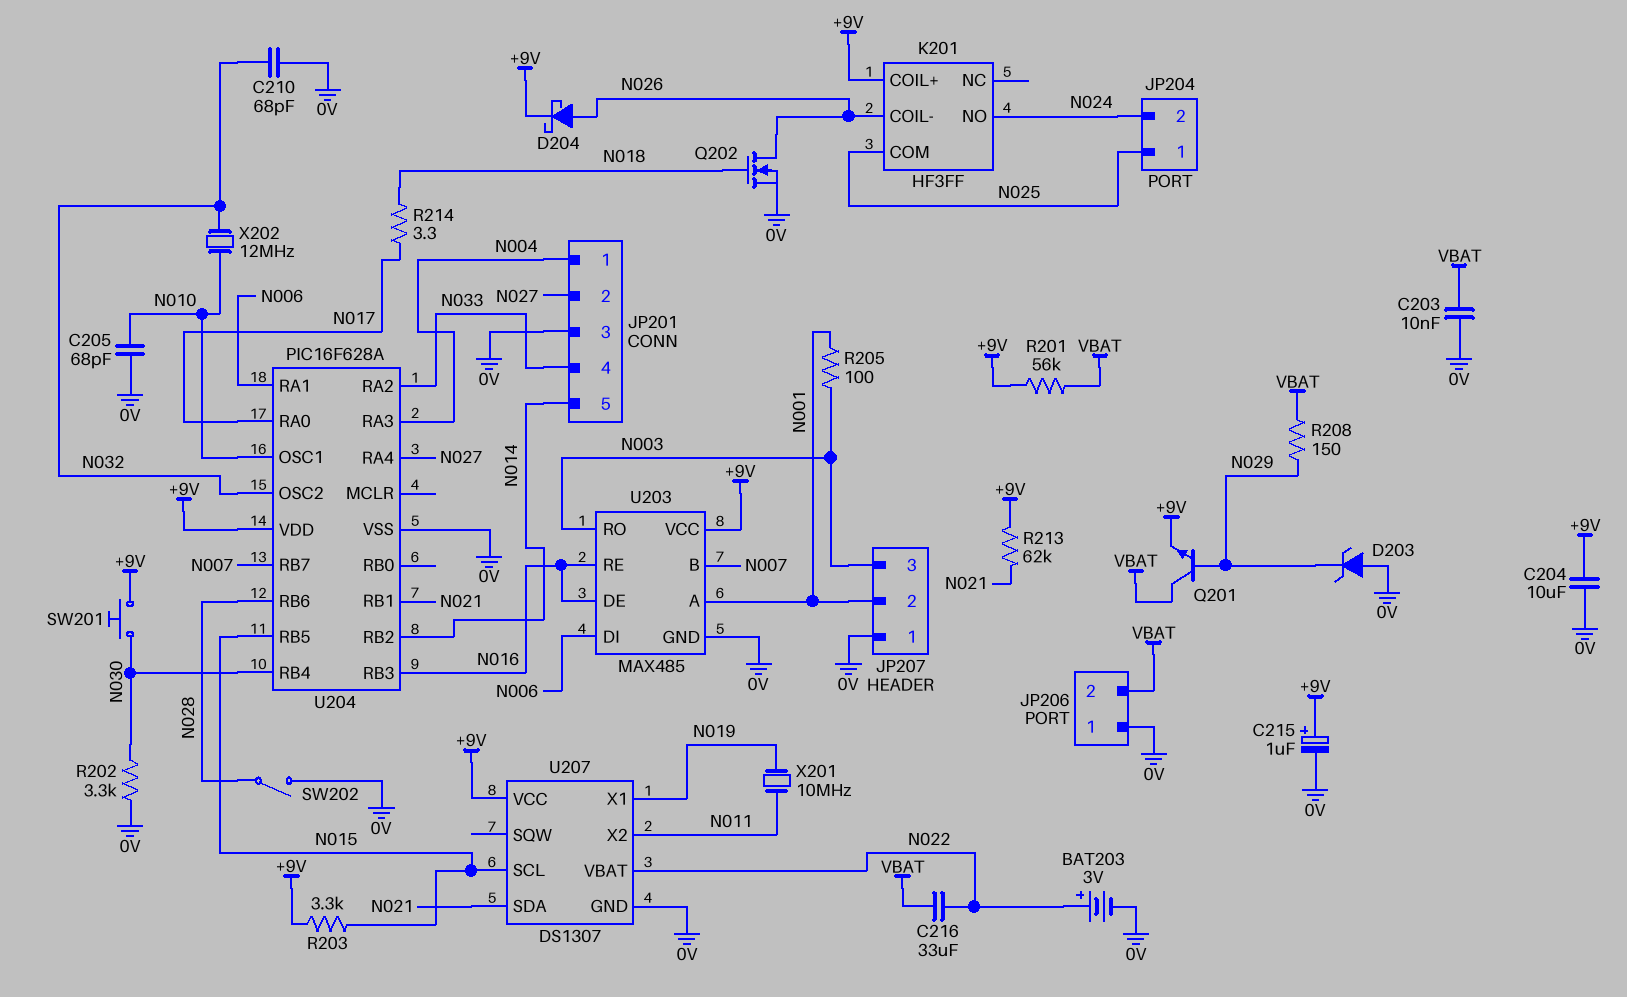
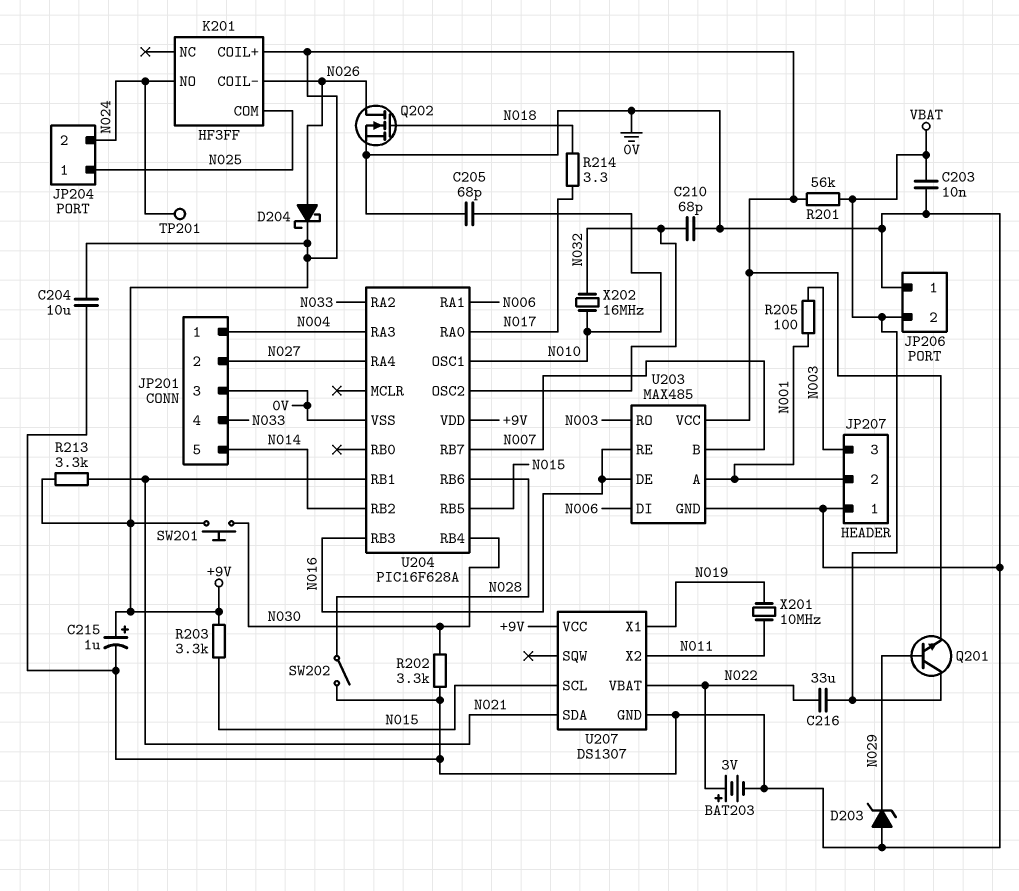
R208: 150 (N029, VBAT) -> none
R213: 62k (+9V, N021) -> 3.3k (+9V, N021)
TP201: none -> test point (N024)
X202: 12MHz (N010, N032) -> 16MHz (N010, N032)

